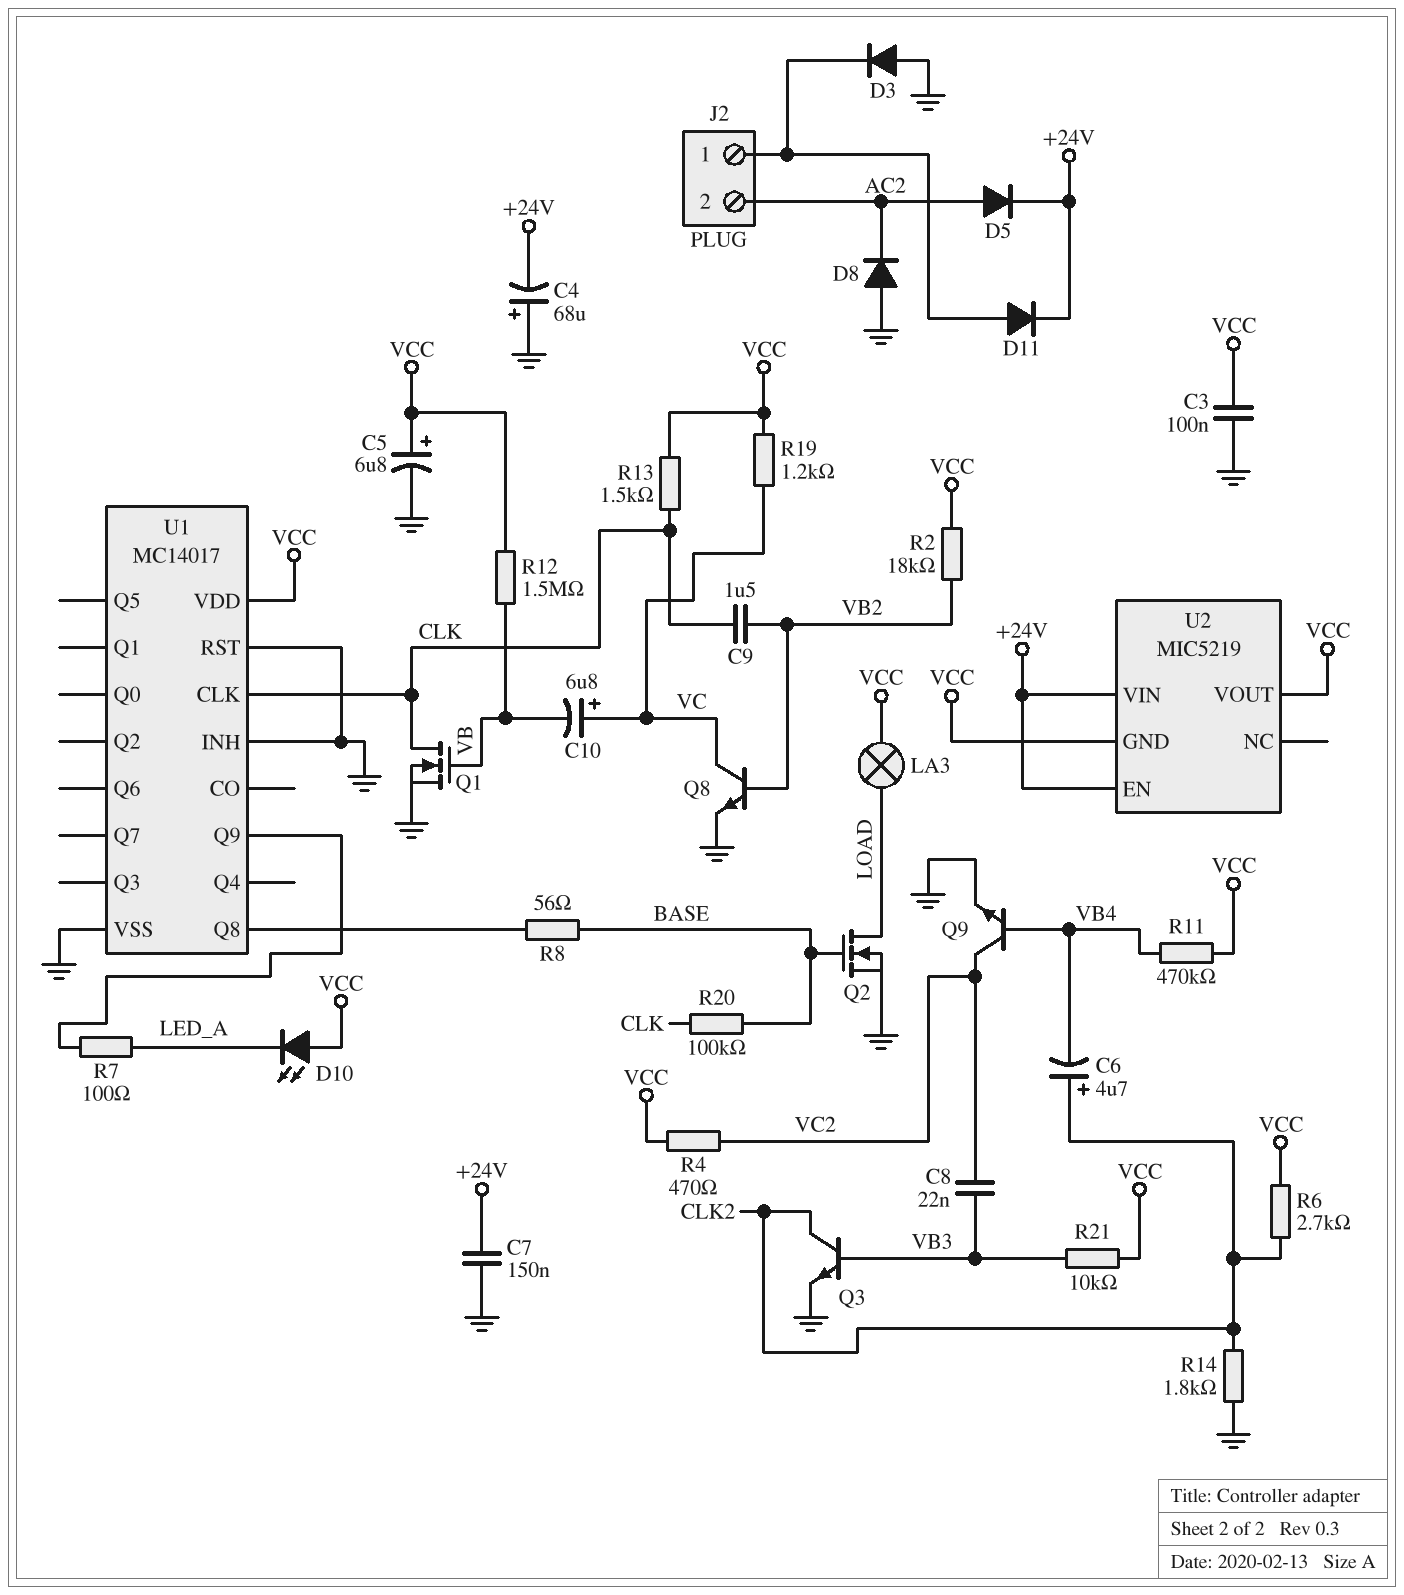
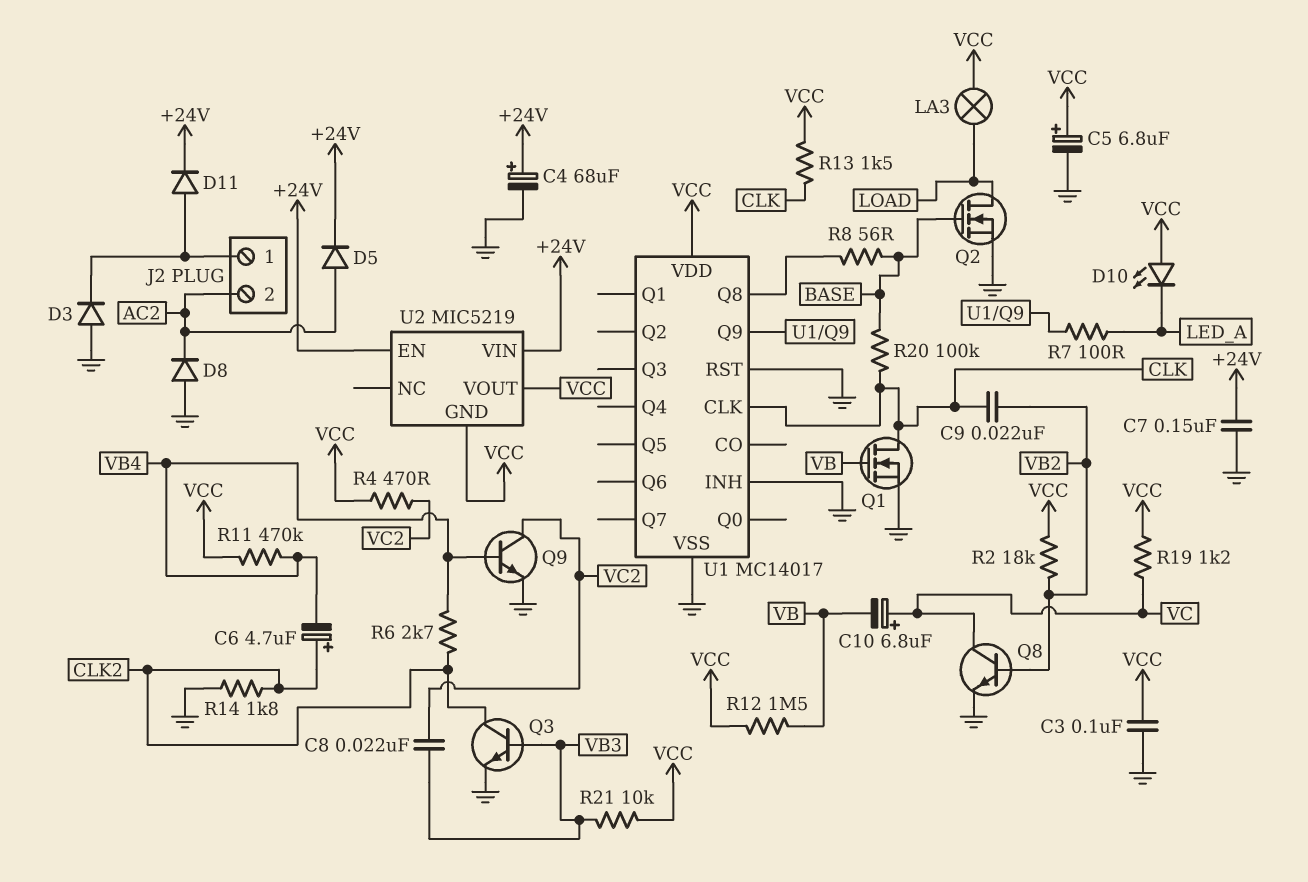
C4: 68uF (plus GND, minus +24V) -> 68uF (plus +24V, minus GND)
C9: 1.5uF (CLK, VB2) -> 22nF (CLK, VB2)
R6: 2.7k (CLK2, VCC) -> 2.7k (CLK2, VB4)

